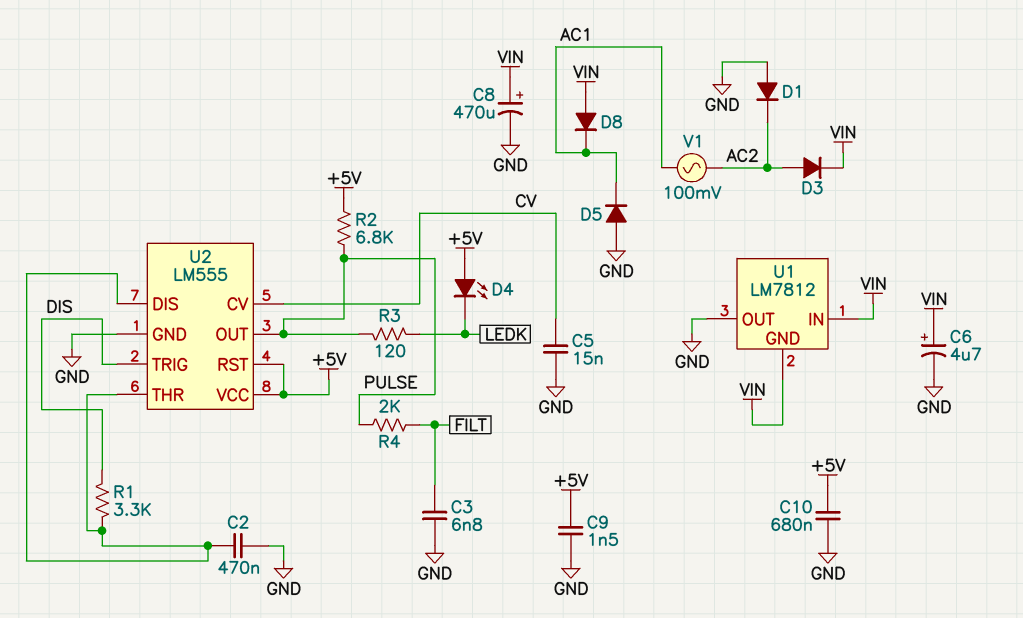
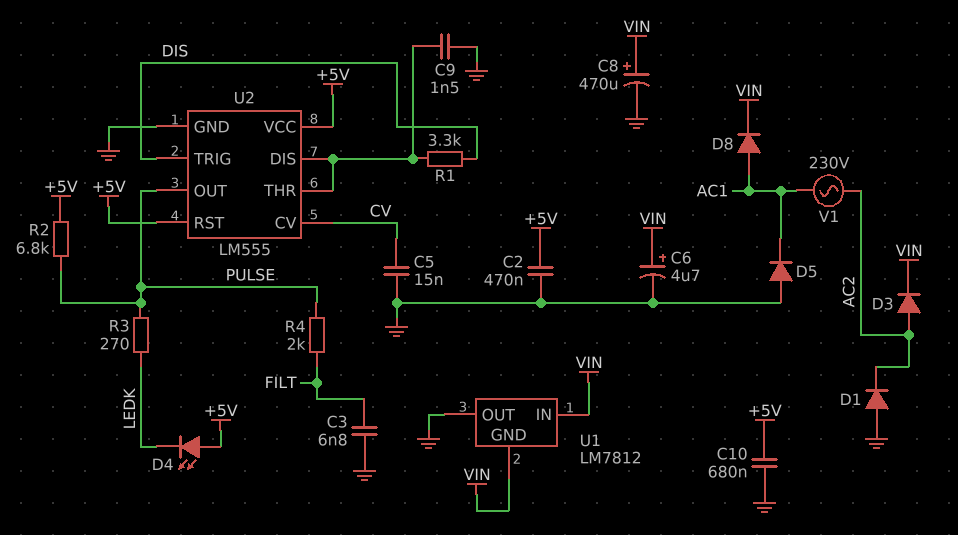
C2: 470nF (GND, U2/DIS) -> 470nF (+5V, GND)
C9: 1.5nF (+5V, GND) -> 1.5nF (GND, U2/DIS)
D8: diode (A VIN, K AC1) -> diode (A AC1, K VIN)
R3: 120 (LEDK, PULSE) -> 270 (LEDK, PULSE)
V1: AC 100mV (AC1, AC2) -> AC 230V (AC1, AC2)

